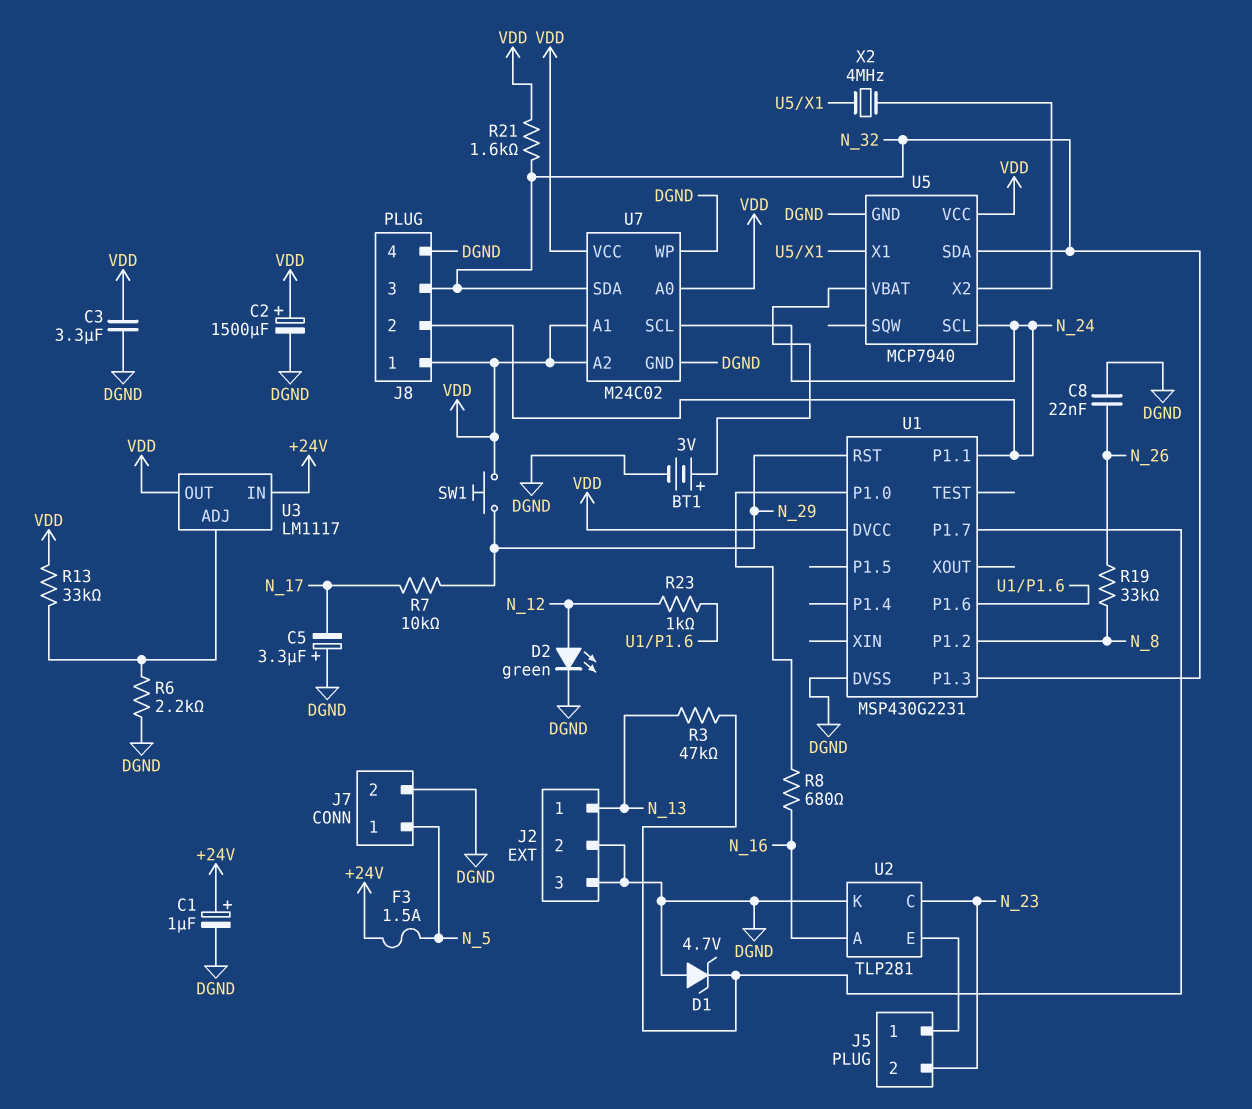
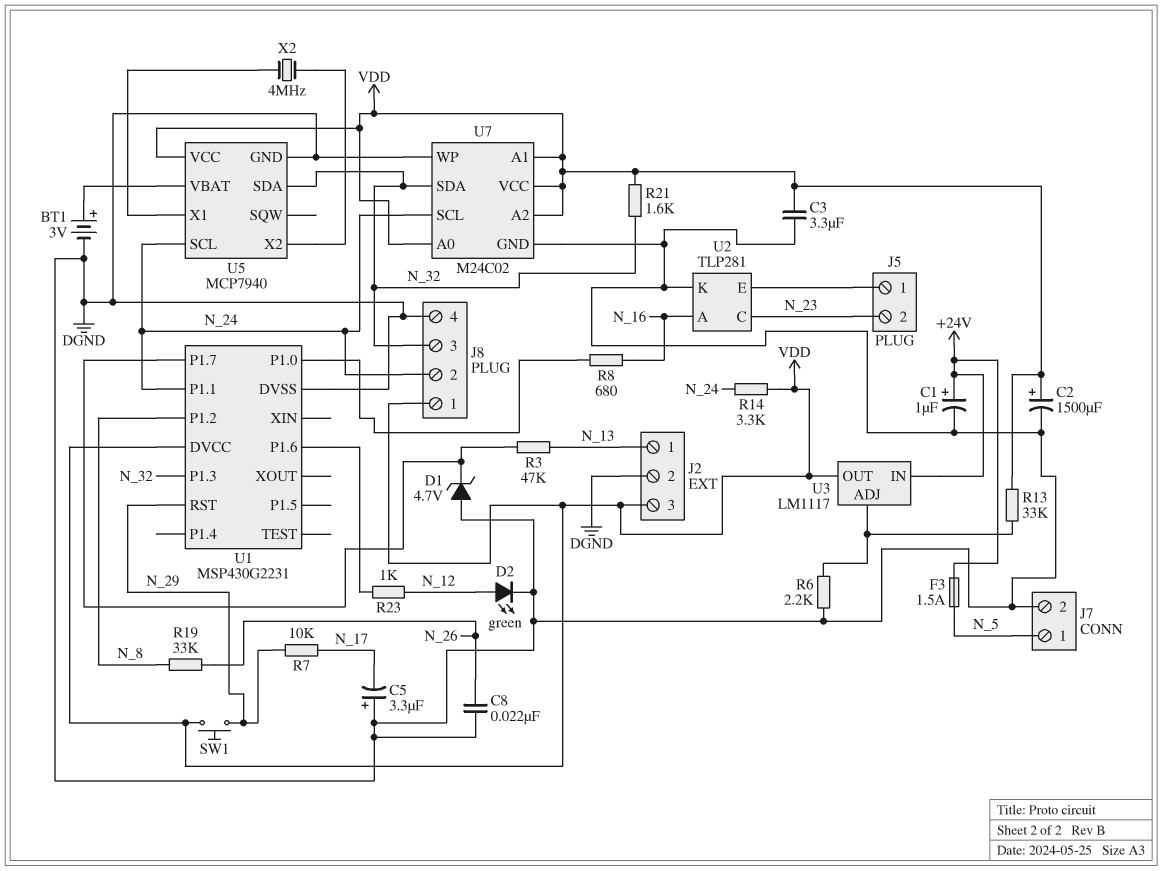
J2 pin 3: DGND -> VDD
R14: none -> 3.3k (N_24, VDD)

